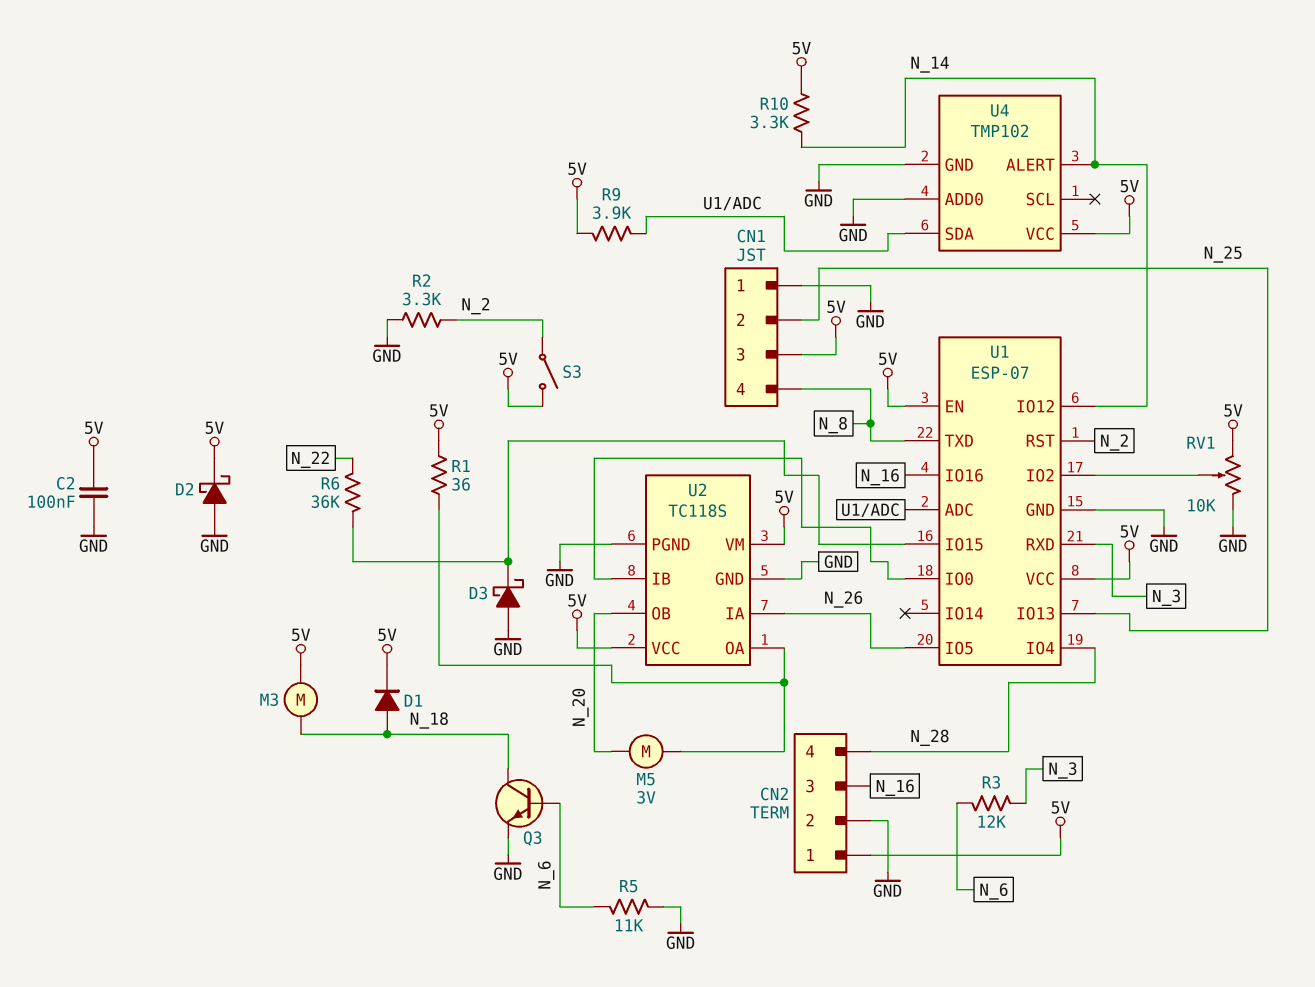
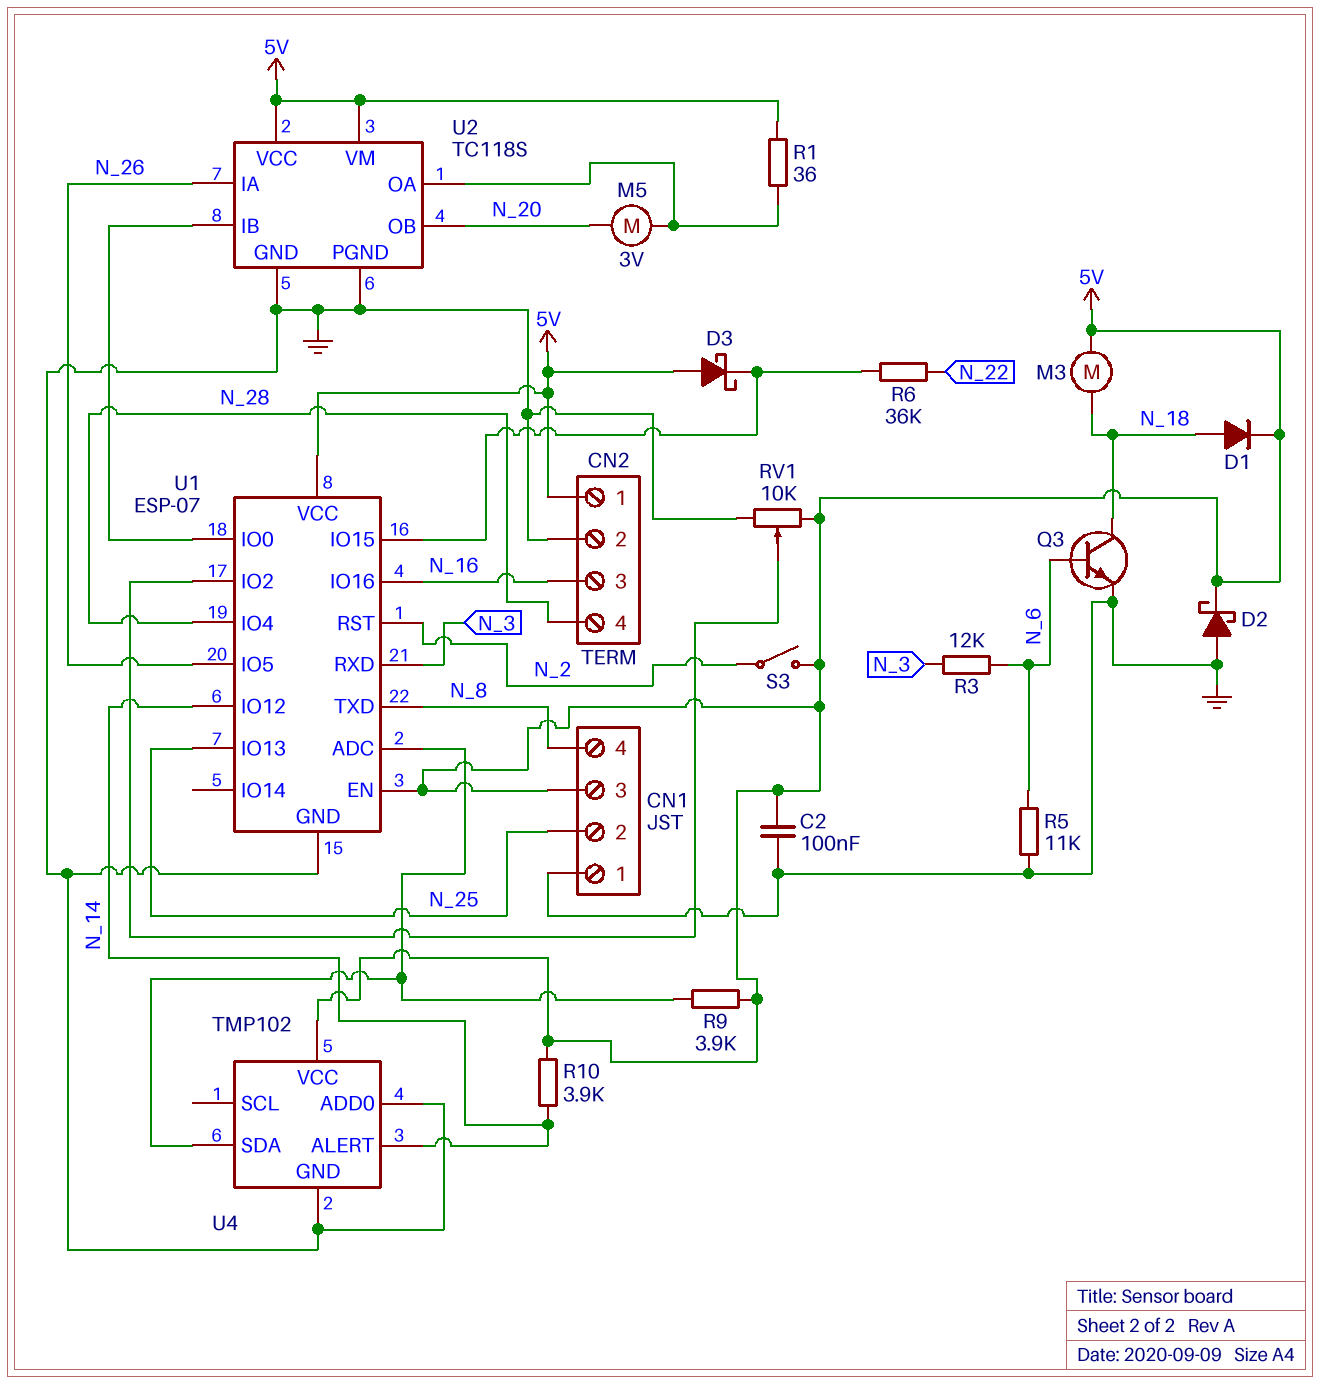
D3: schottky (A GND, K U1/IO15) -> schottky (A 5V, K U1/IO15)
R2: 3.3k (GND, N_2) -> none
R10: 3.3k (5V, N_14) -> 3.9k (5V, N_14)

